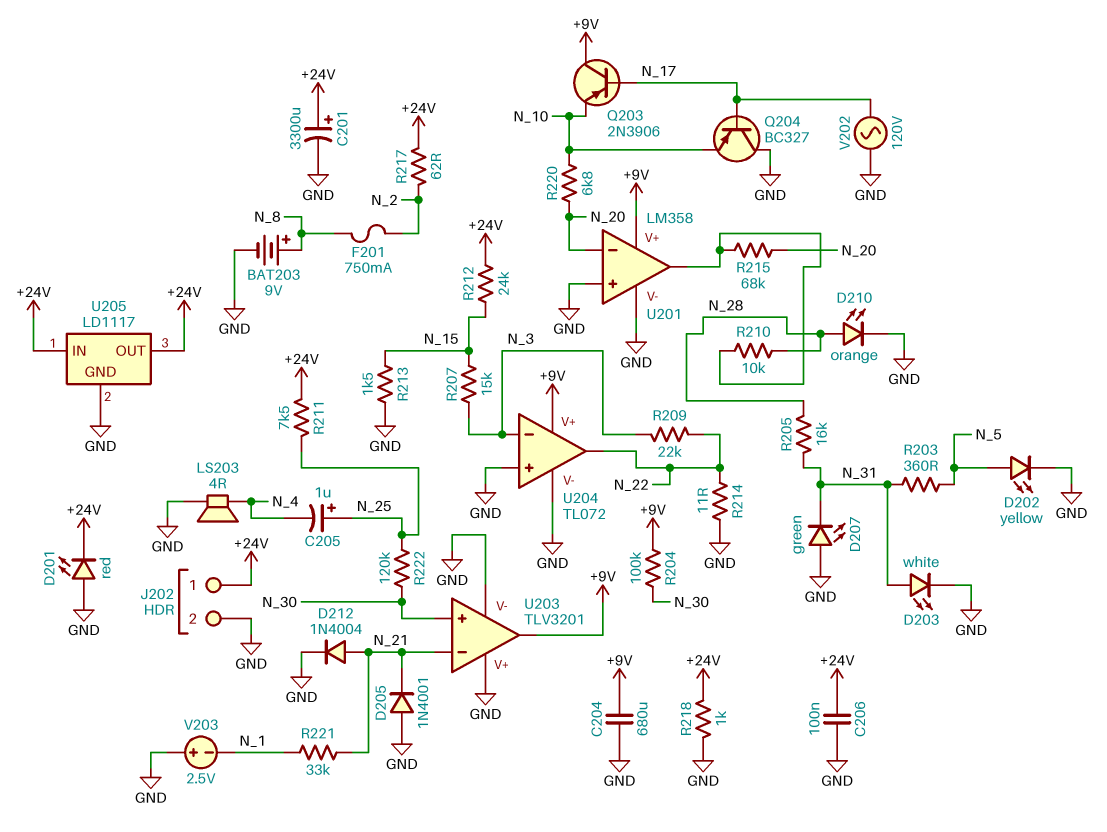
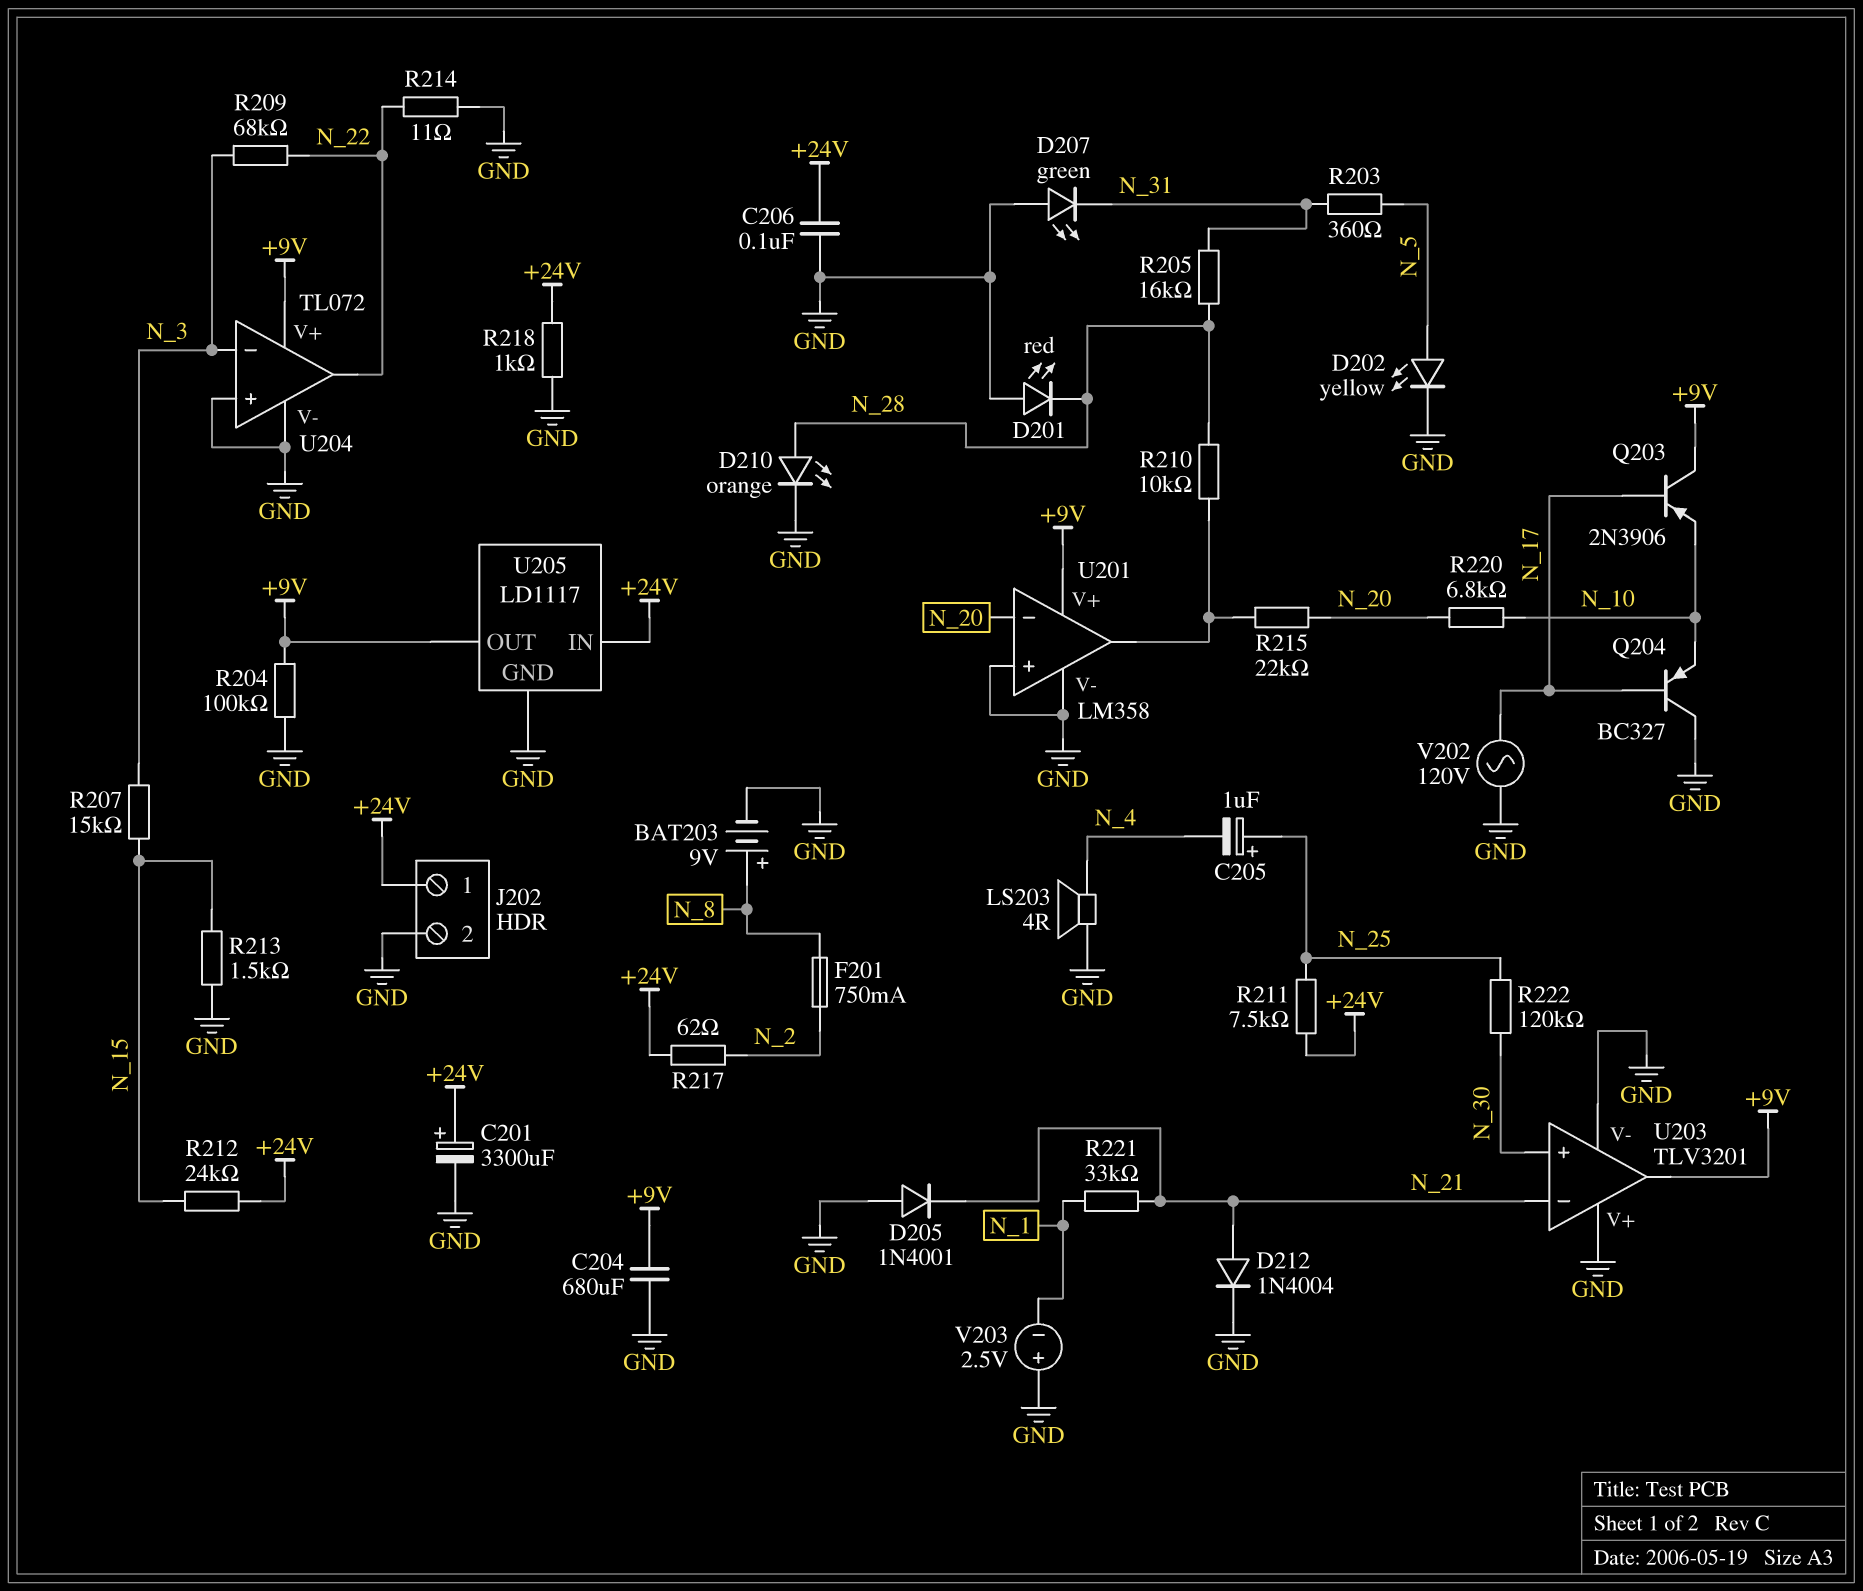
D201: LED red (A GND, K +24V) -> LED red (A GND, K N_28)
D203: LED white (A N_31, K GND) -> none
R204: 100k (+9V, N_30) -> 100k (+9V, GND)
R209: 22k (N_3, N_22) -> 68k (N_3, N_22)
R215: 68k (N_20, U201/out) -> 22k (N_20, U201/out)
U205 pin OUT: +24V -> +9V

